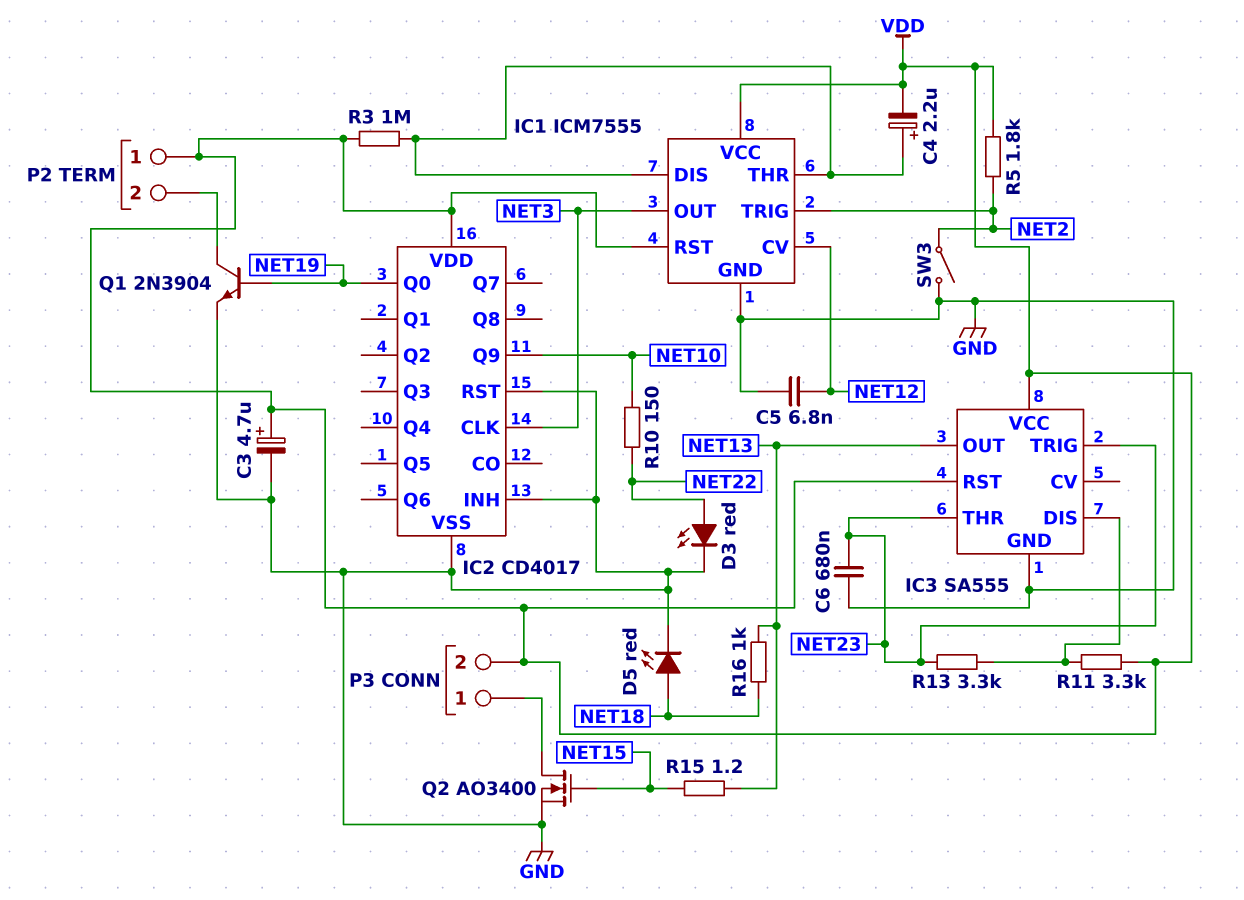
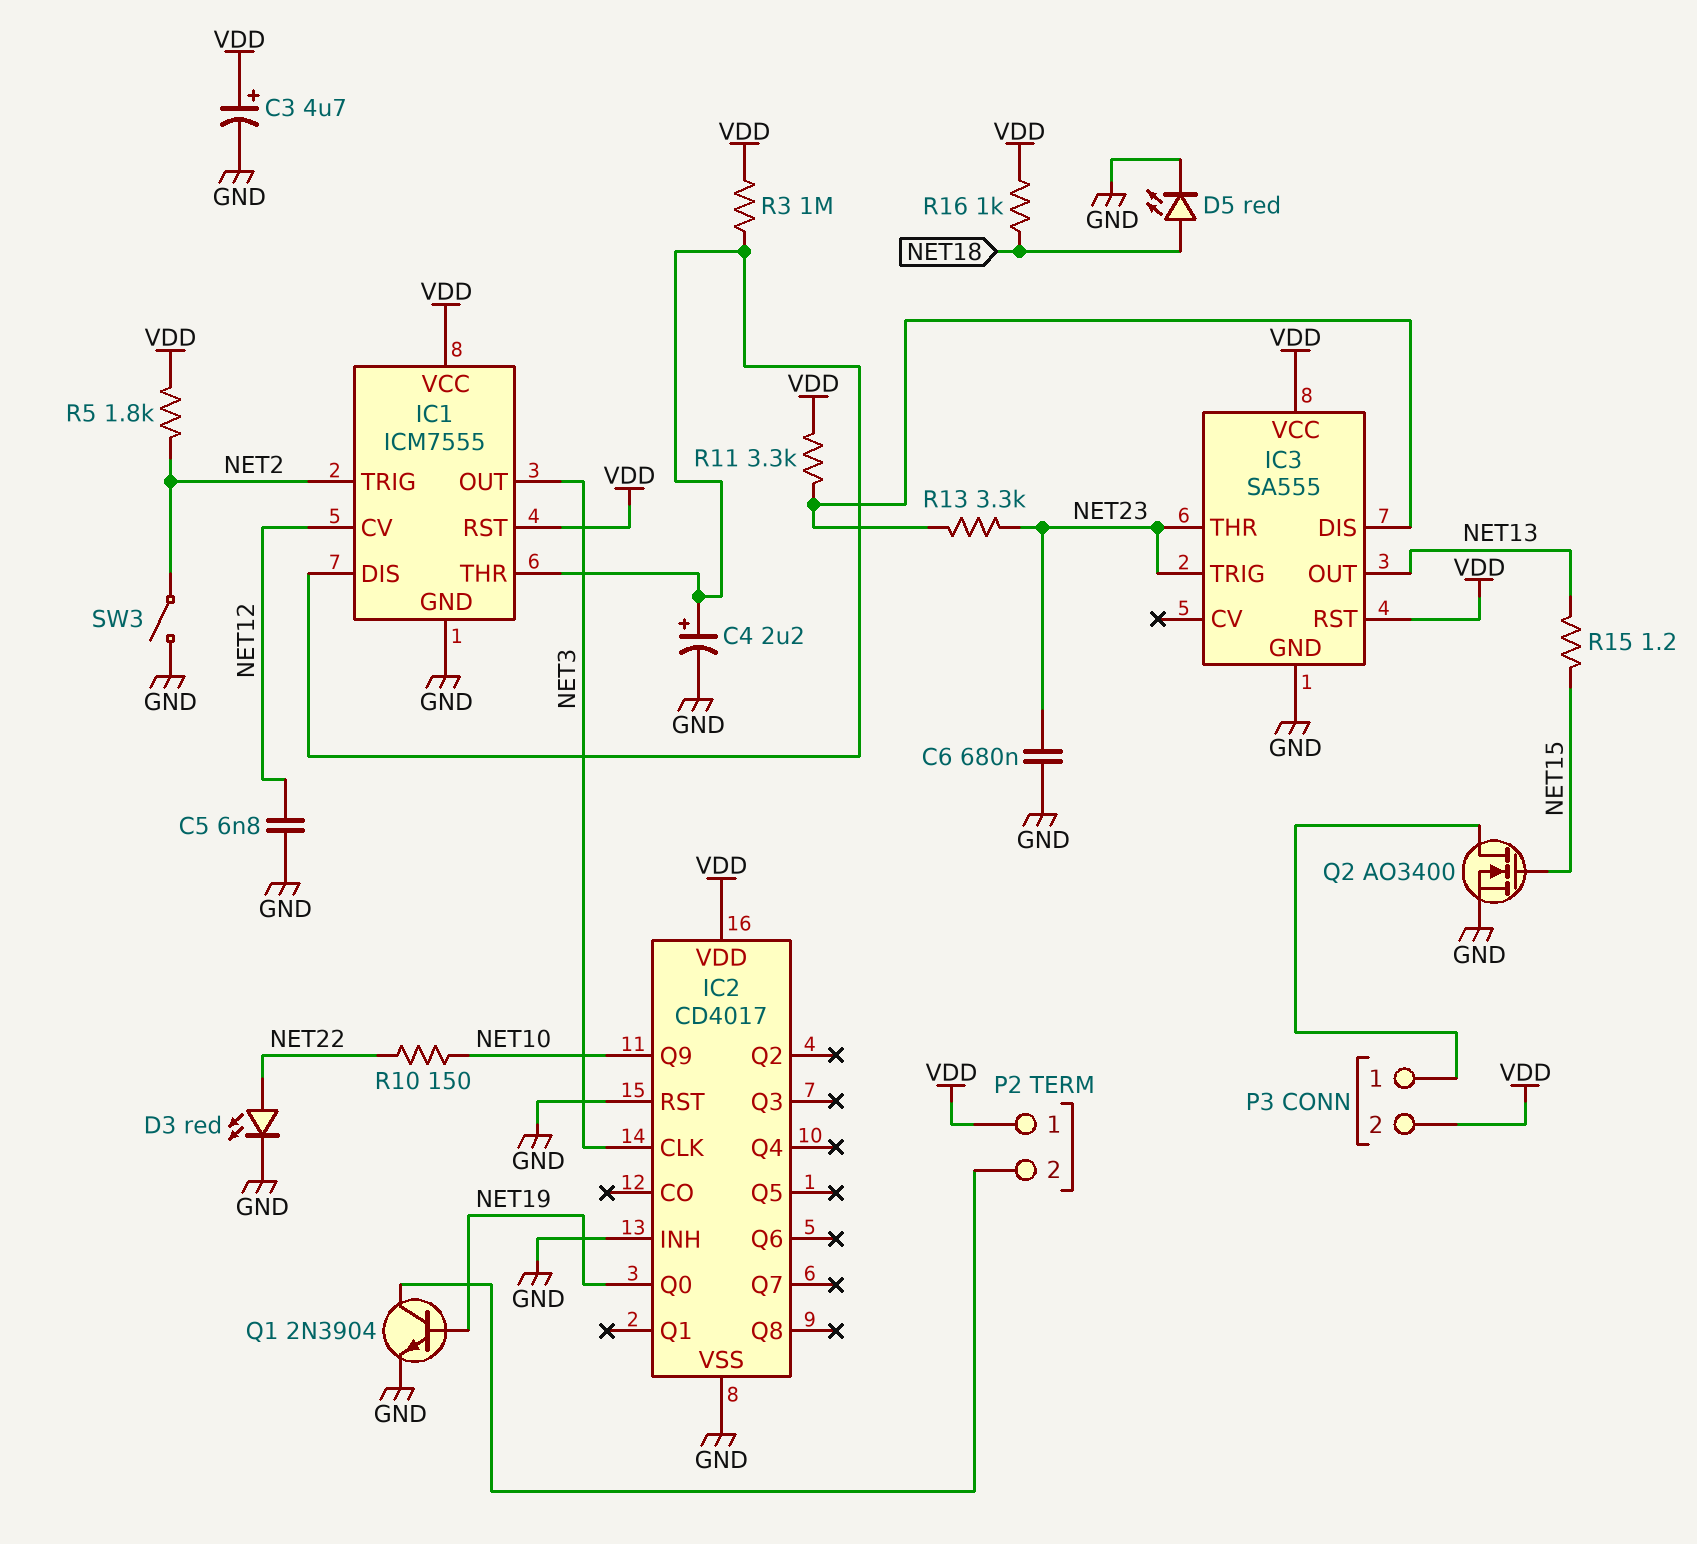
C4: 2.2uF (plus IC1/DIS, minus VDD) -> 2.2uF (plus IC1/DIS, minus GND)
R16: 1k (NET13, NET18) -> 1k (NET18, VDD)

